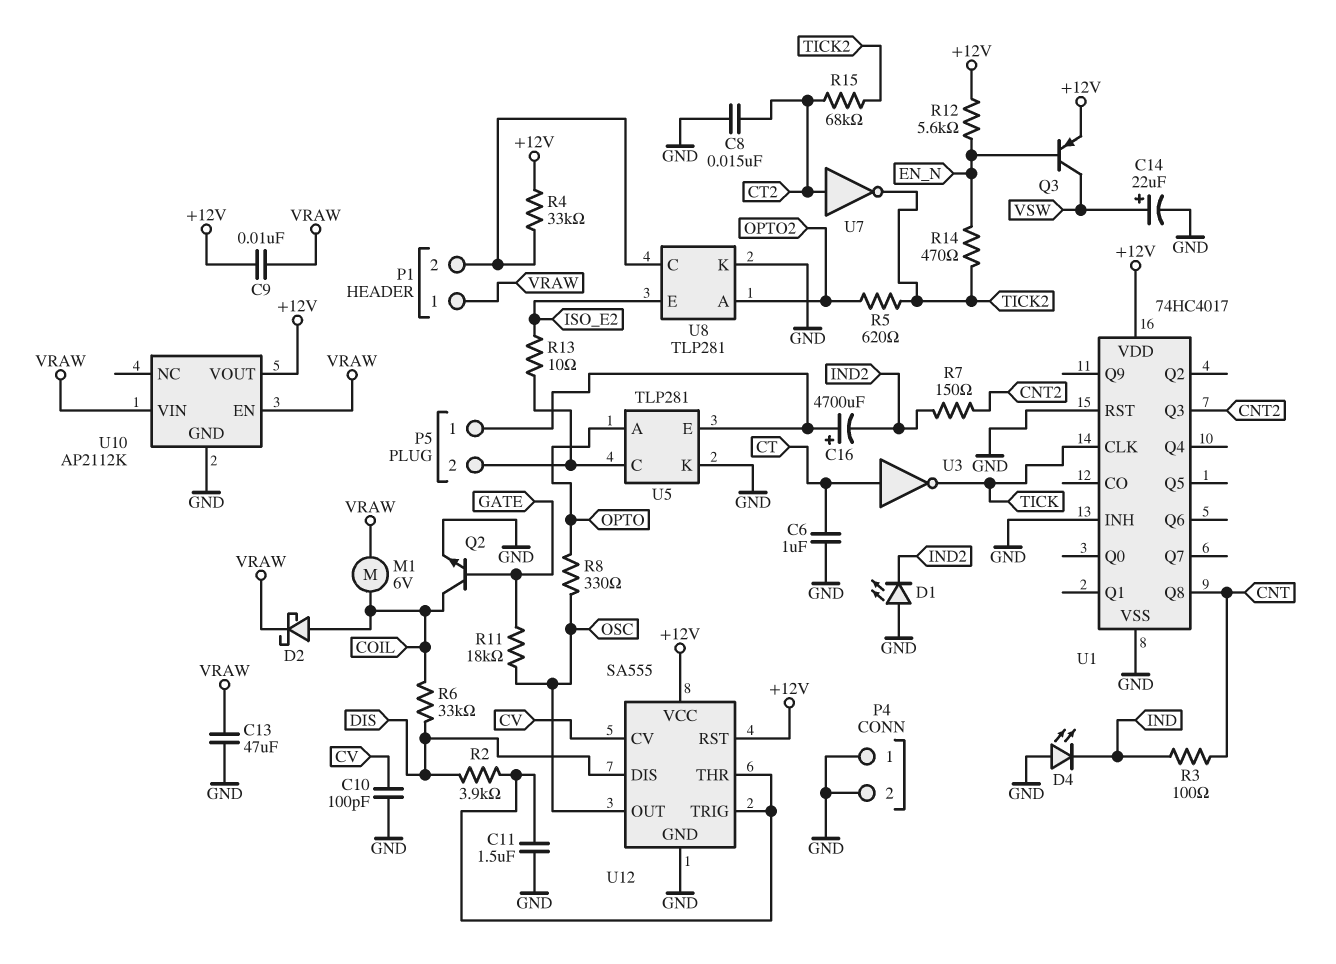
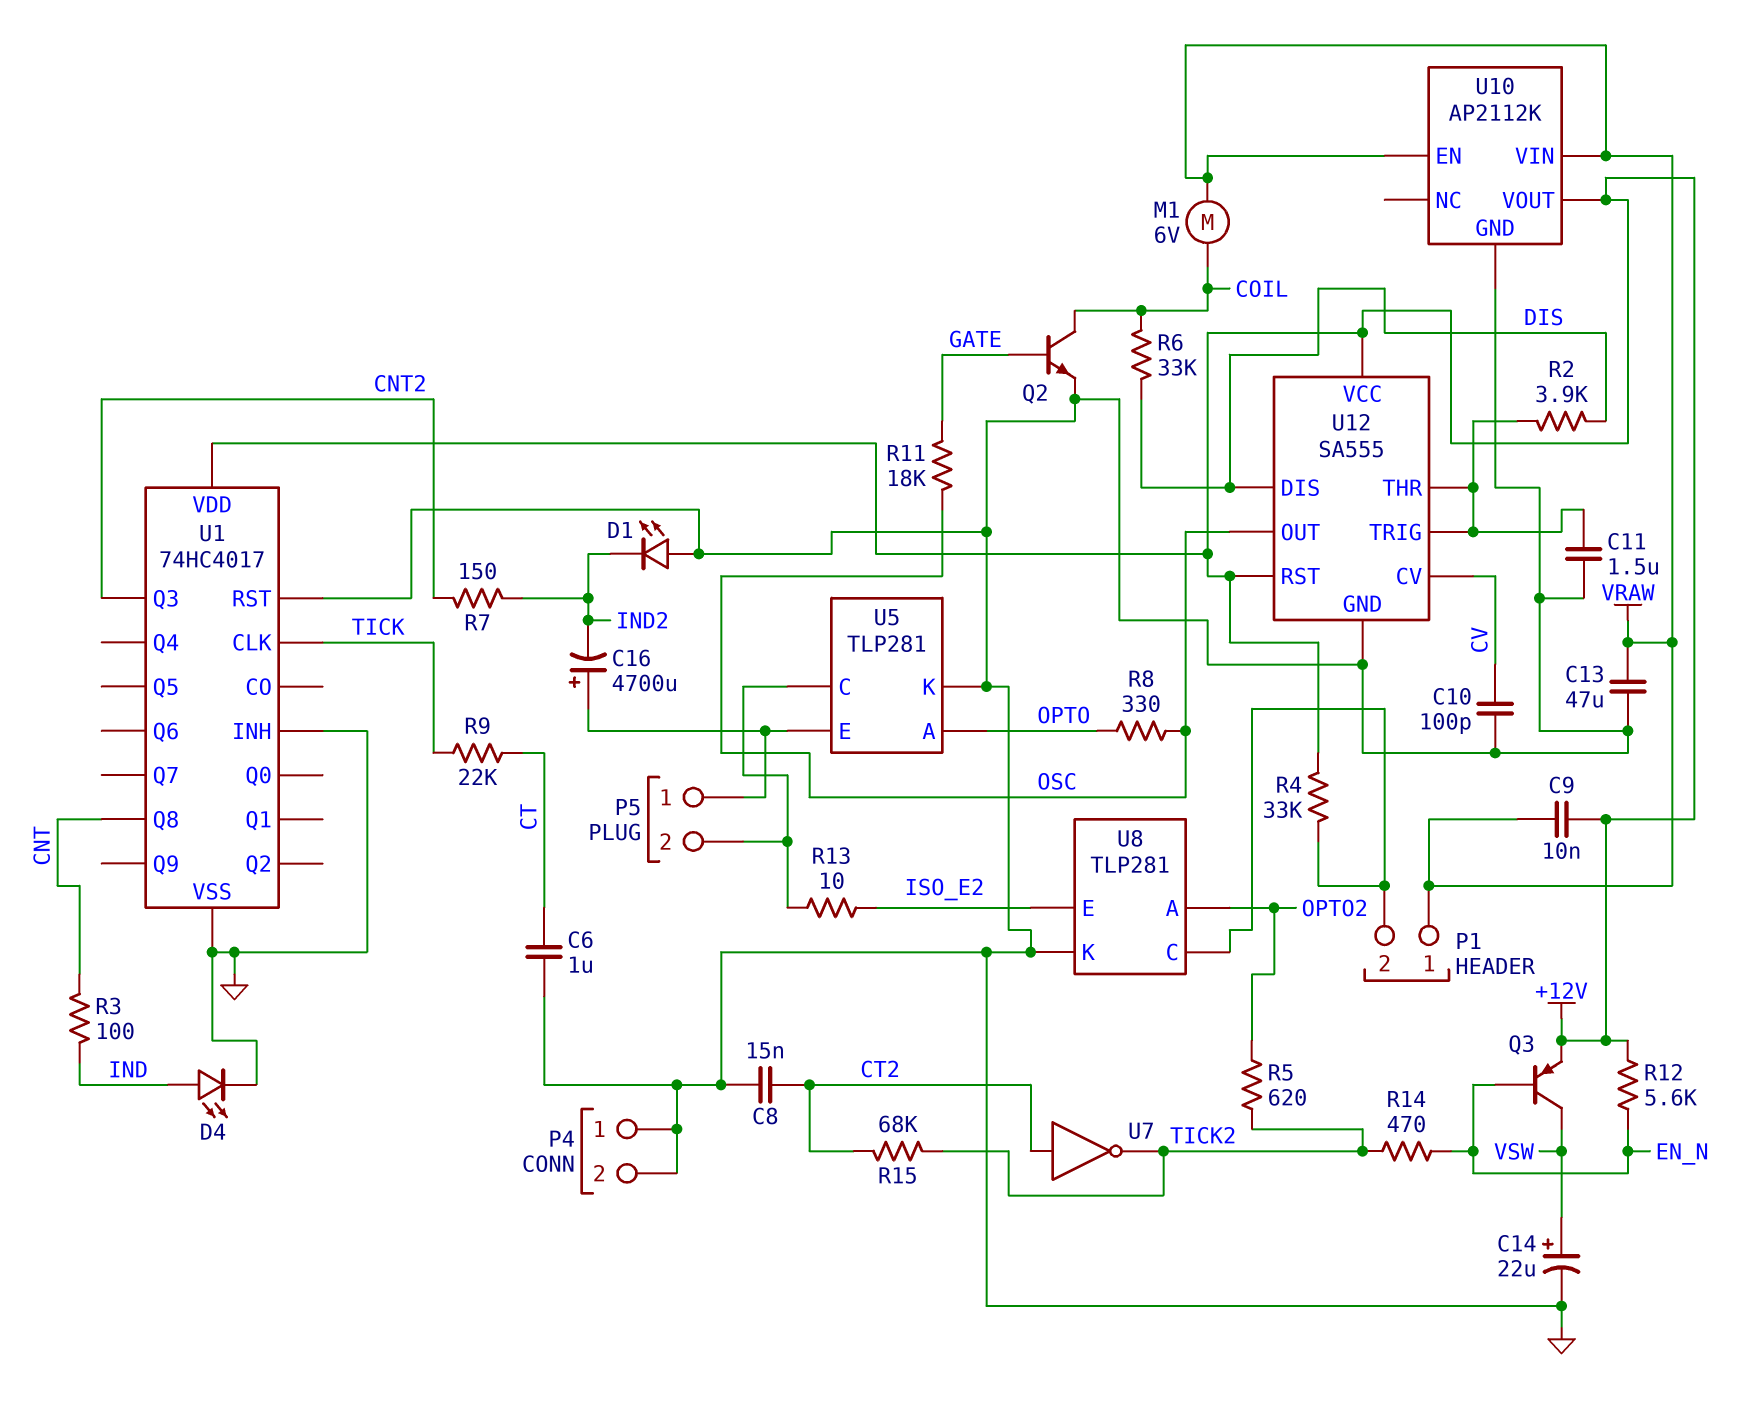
D2: schottky (A COIL, K VRAW) -> none
D4: LED (A GND, K IND) -> LED (A IND, K GND)
R9: none -> 22k (CT, TICK)
U3: NOT (in CT, out TICK) -> none

